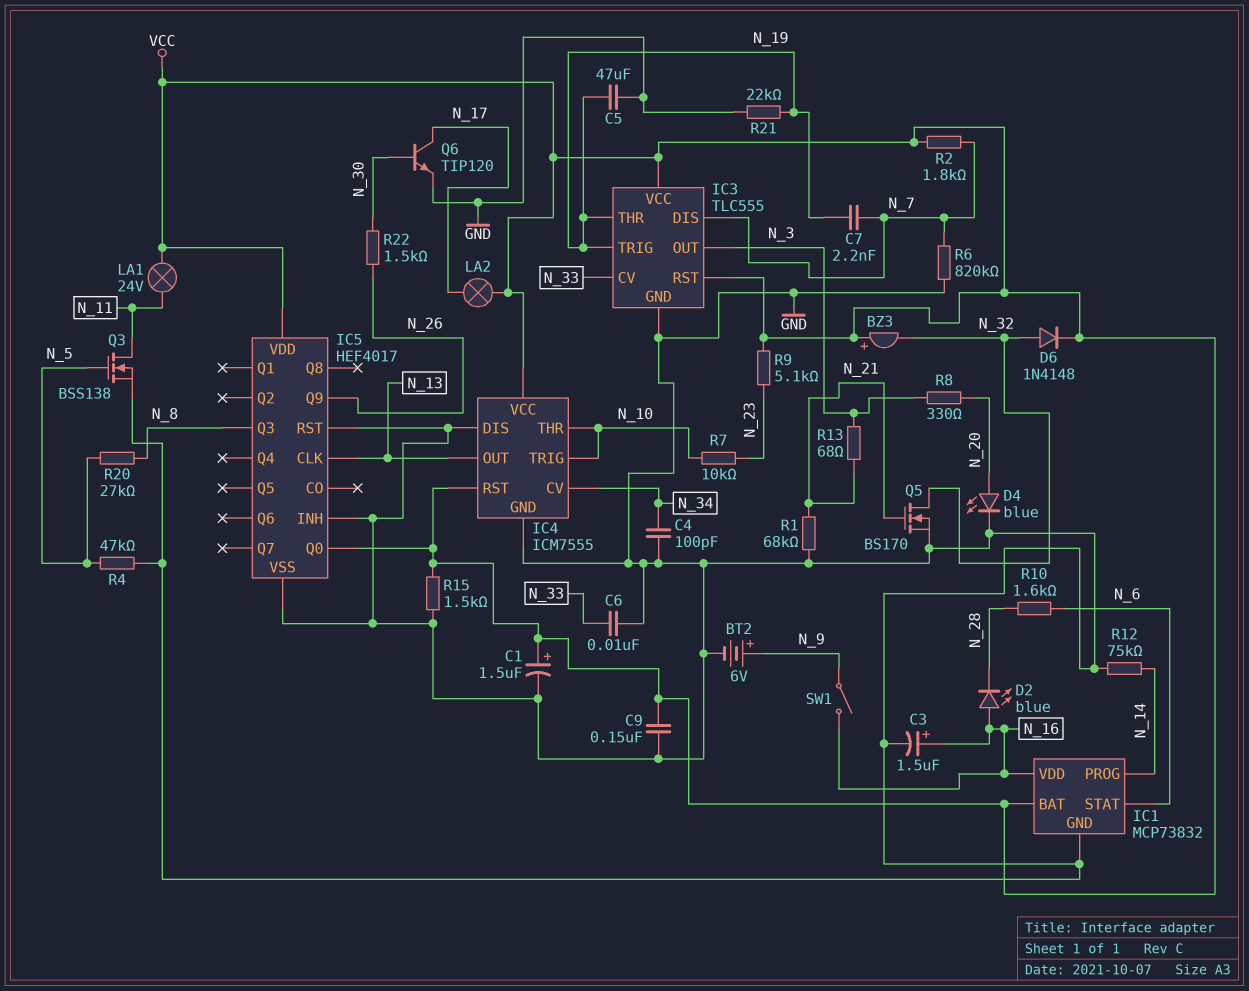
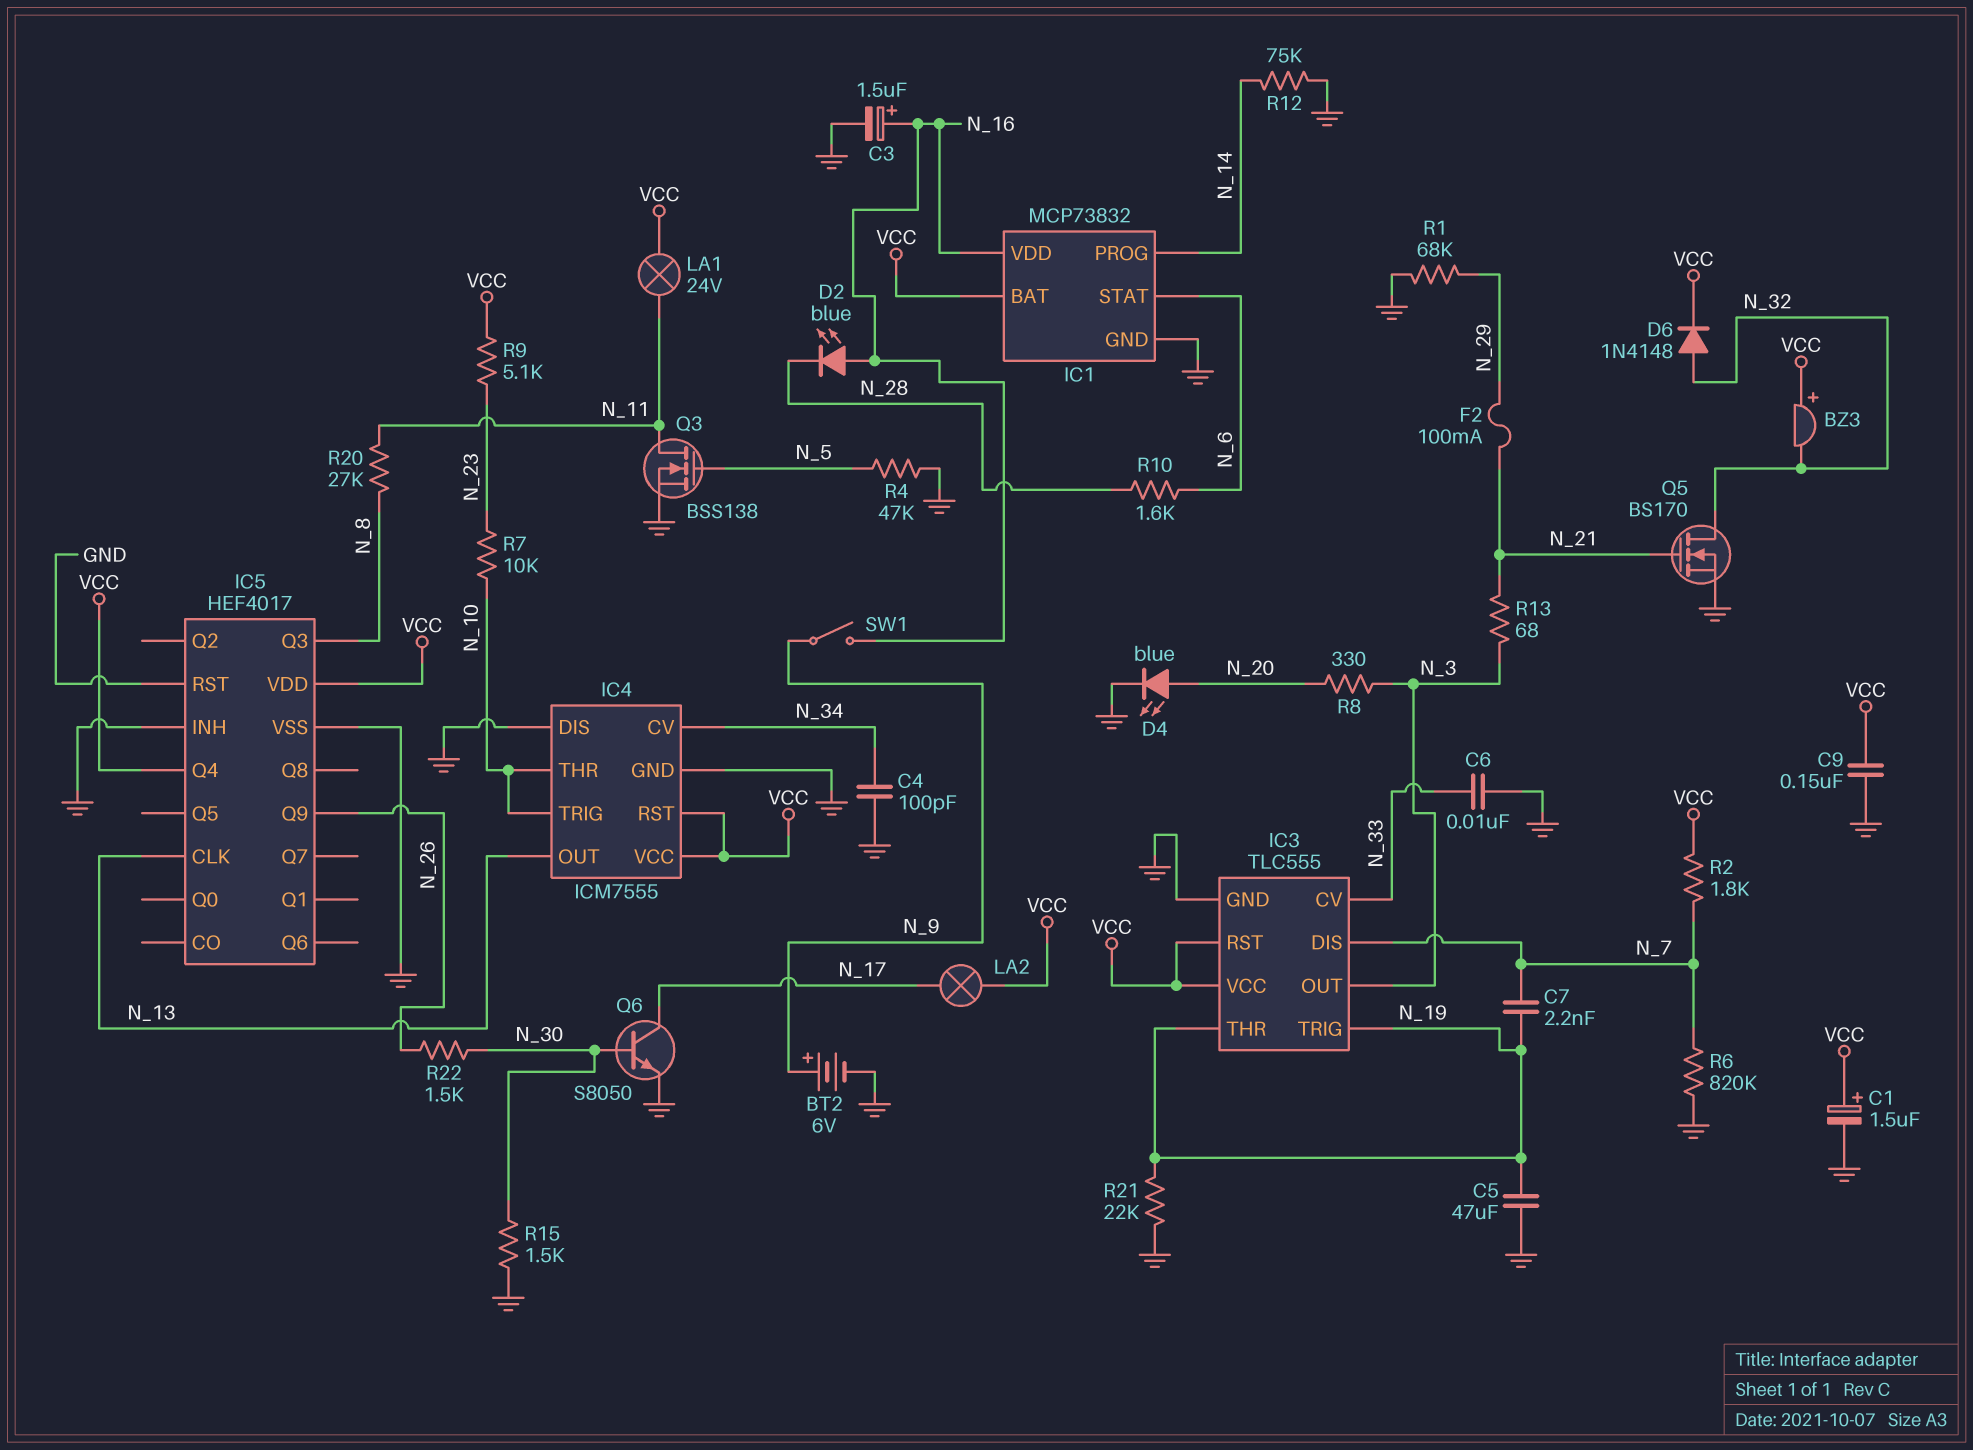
F2: none -> 100mA (N_21, N_29)
IC5 pin Q0: VCC -> none
IC5 pin Q4: none -> VCC
Q6: NPN TIP120 (B N_30, C N_17, E GND) -> NPN S8050 (B N_30, C N_17, E GND)
R1: 68k (GND, N_21) -> 68k (GND, N_29)
R15: 1.5k (GND, VCC) -> 1.5k (GND, N_30)
R20: 27k (N_5, N_8) -> 27k (N_8, N_11)

